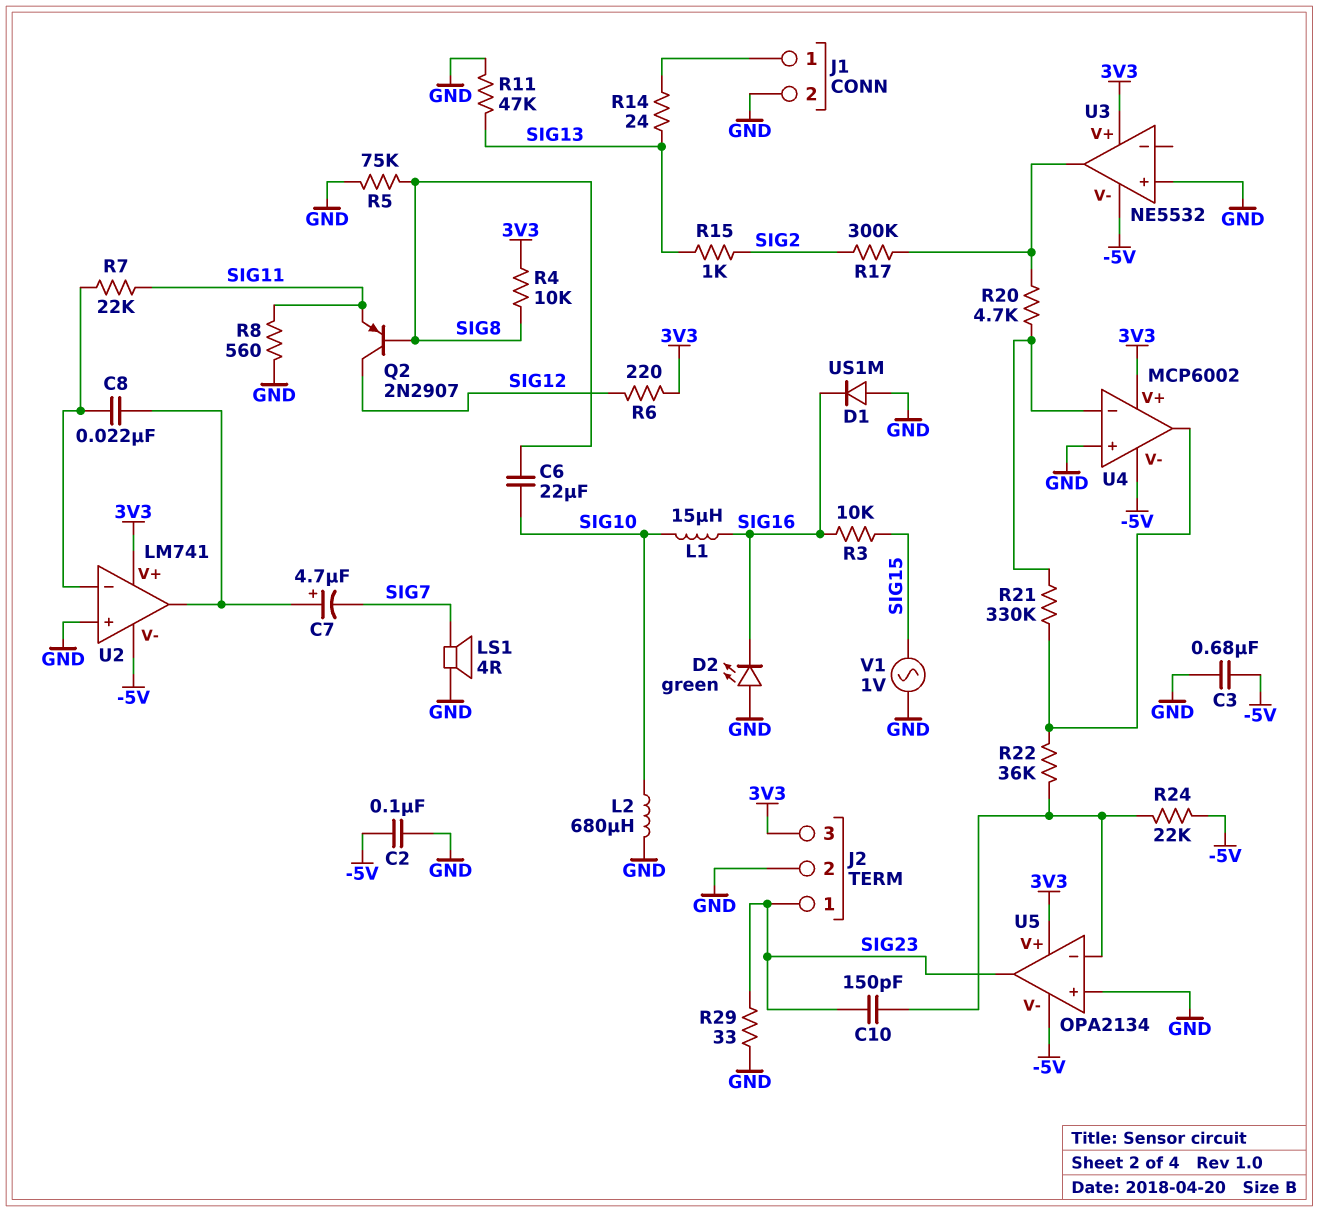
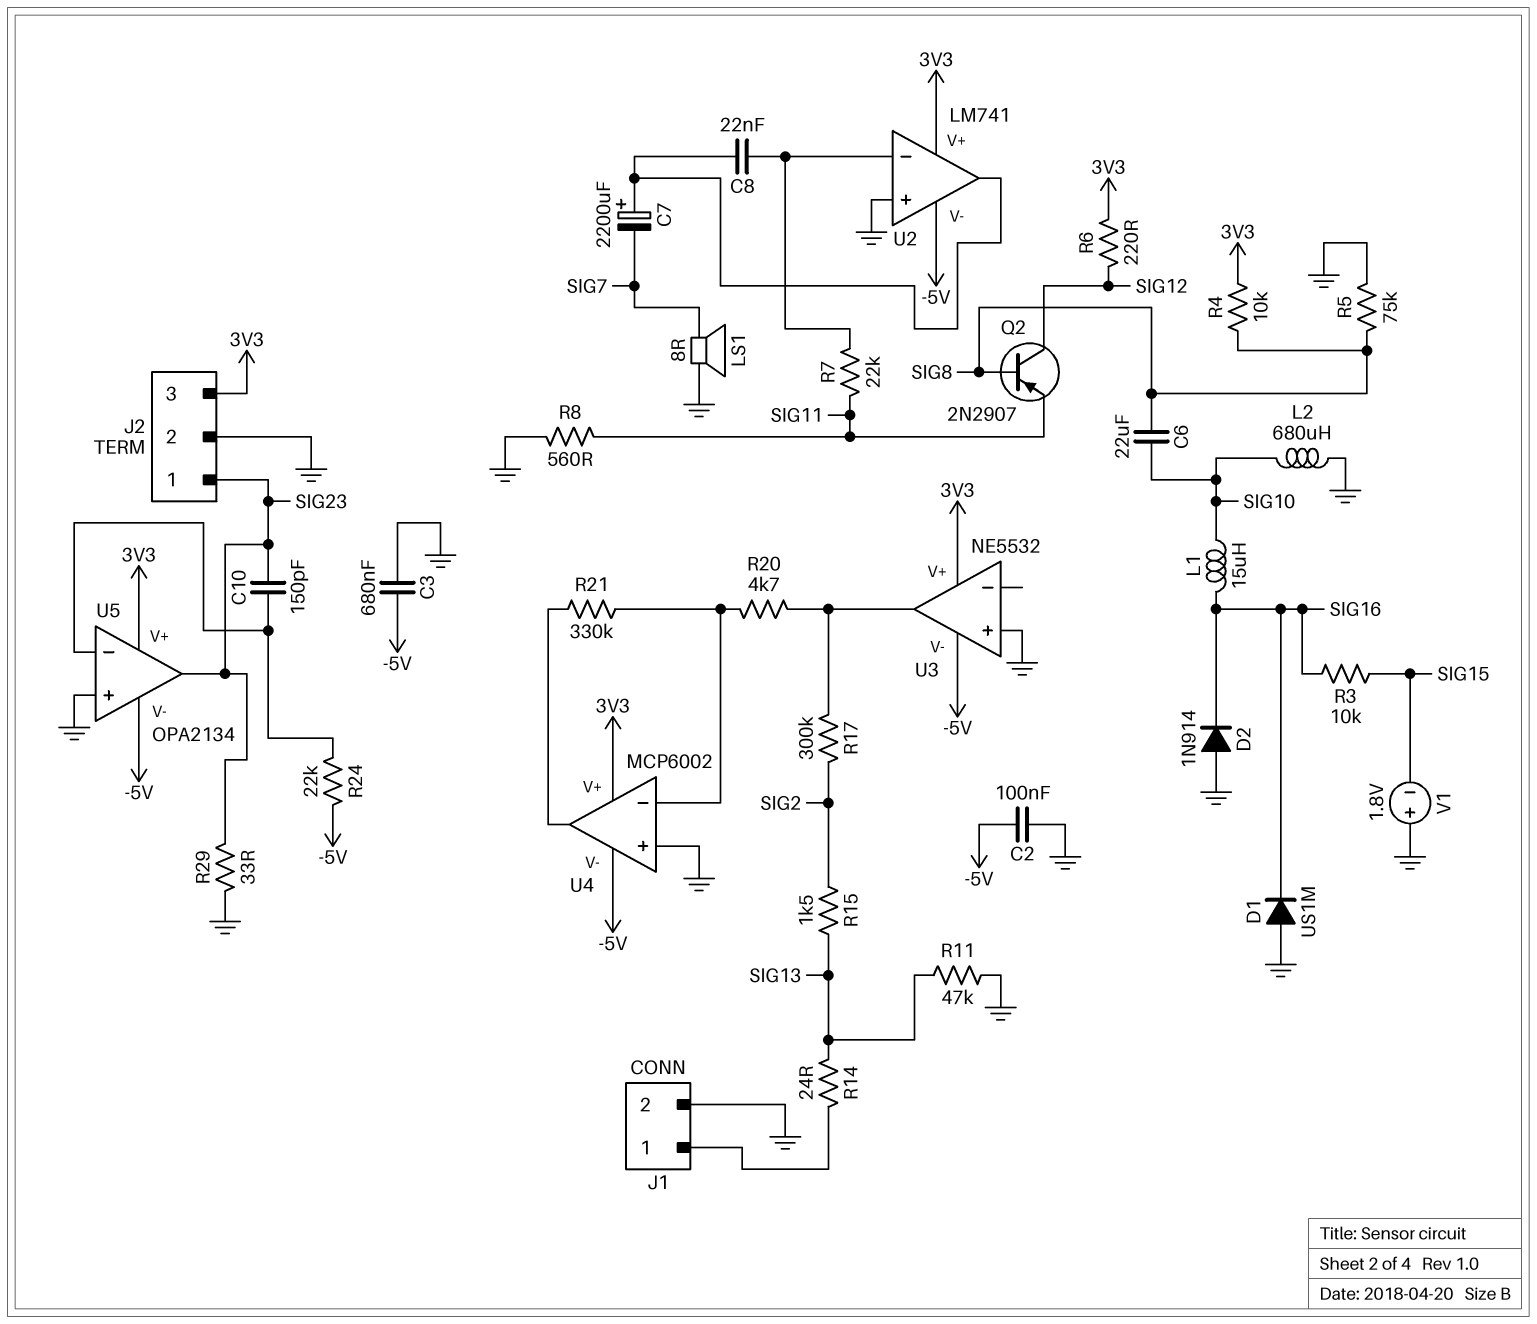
C7: 4.7uF (plus U2/out, minus SIG7) -> 2200uF (plus U2/out, minus SIG7)
D2: LED green (A GND, K SIG16) -> diode 1N914 (A GND, K SIG16)
LS1: speaker 4R (GND, SIG7) -> speaker 8R (GND, SIG7)
R15: 1k (SIG2, SIG13) -> 1.5k (SIG2, SIG13)
R22: 36k (U4/out, U5/in-) -> none
V1: AC 1V (GND, SIG15) -> 1.8V (plus GND, minus SIG15)

